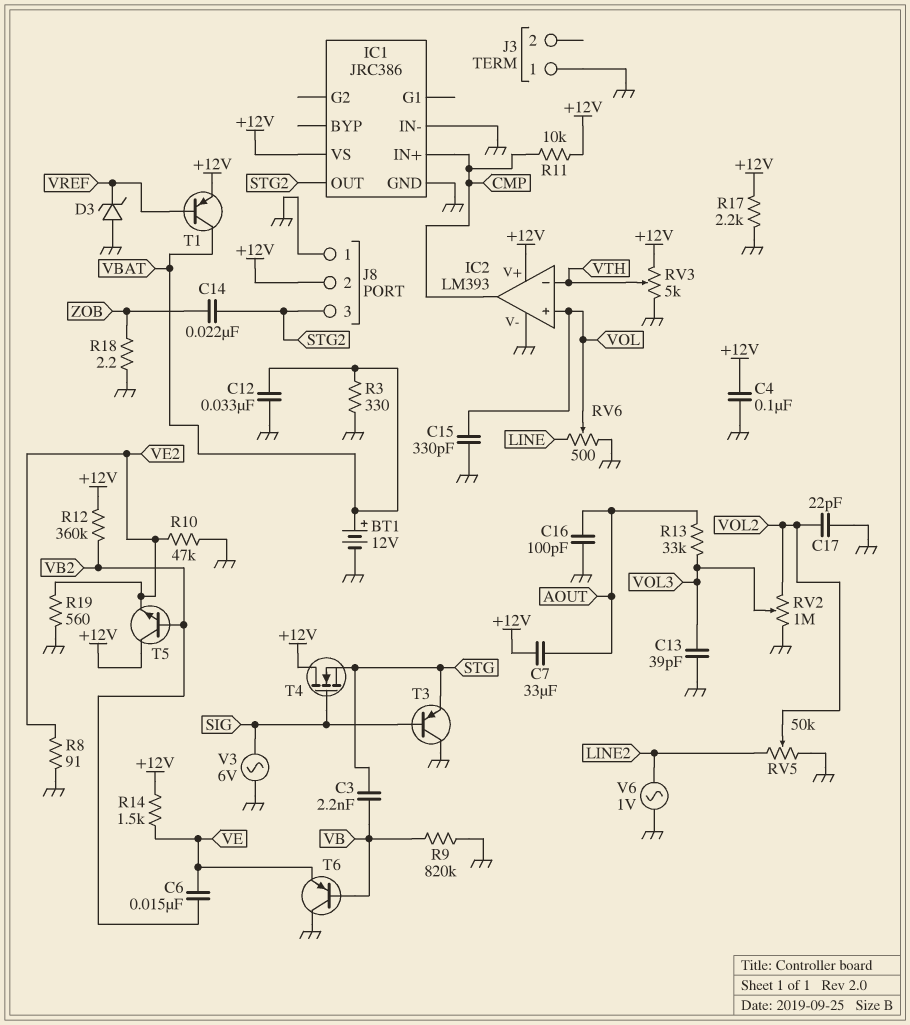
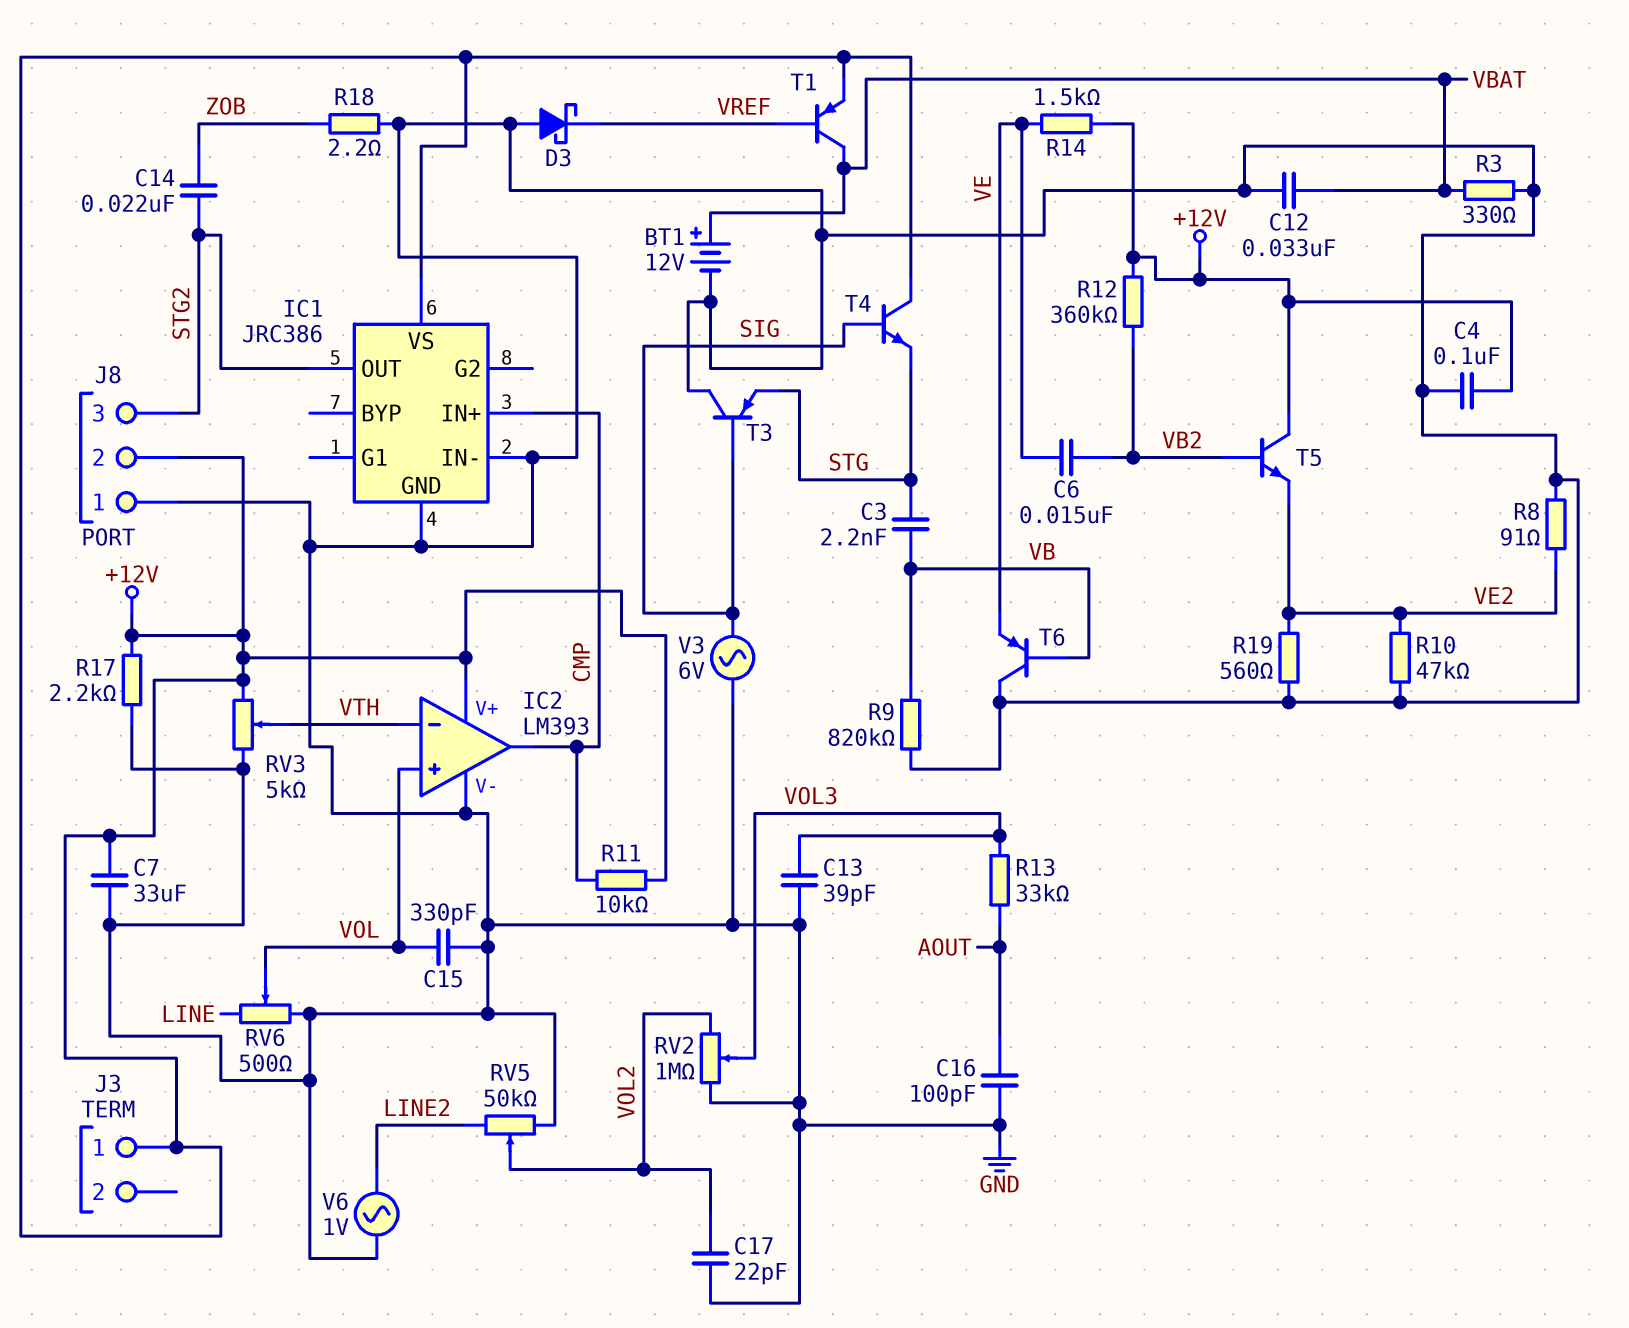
C7: 33uF (+12V, AOUT) -> 33uF (+12V, GND)
D3: zener (A GND, K VREF) -> schottky (A GND, K VREF)
J3 pin 1: GND -> +12V
T4: NMOS (G SIG, D +12V, S STG) -> NPN (B SIG, C +12V, E STG)

